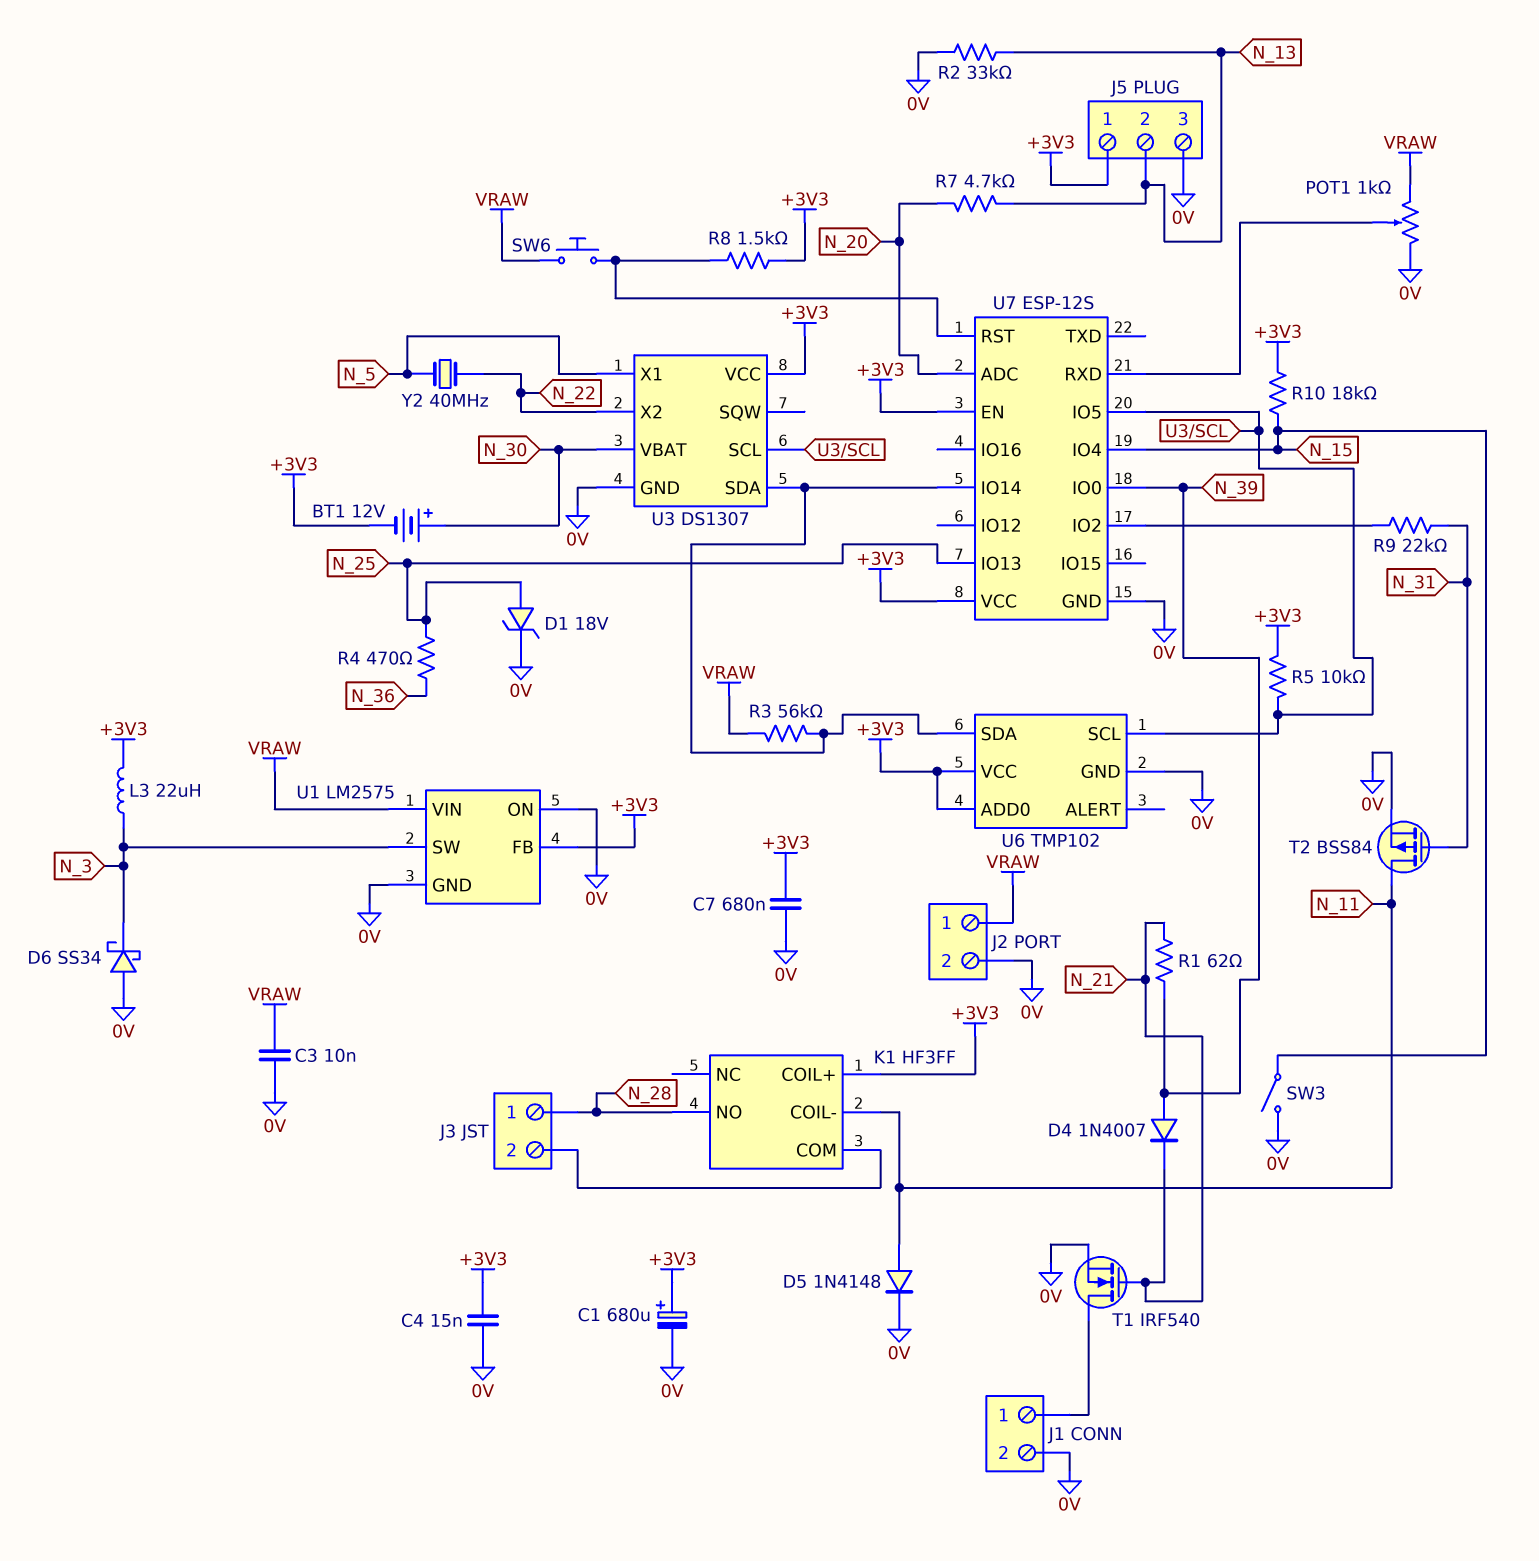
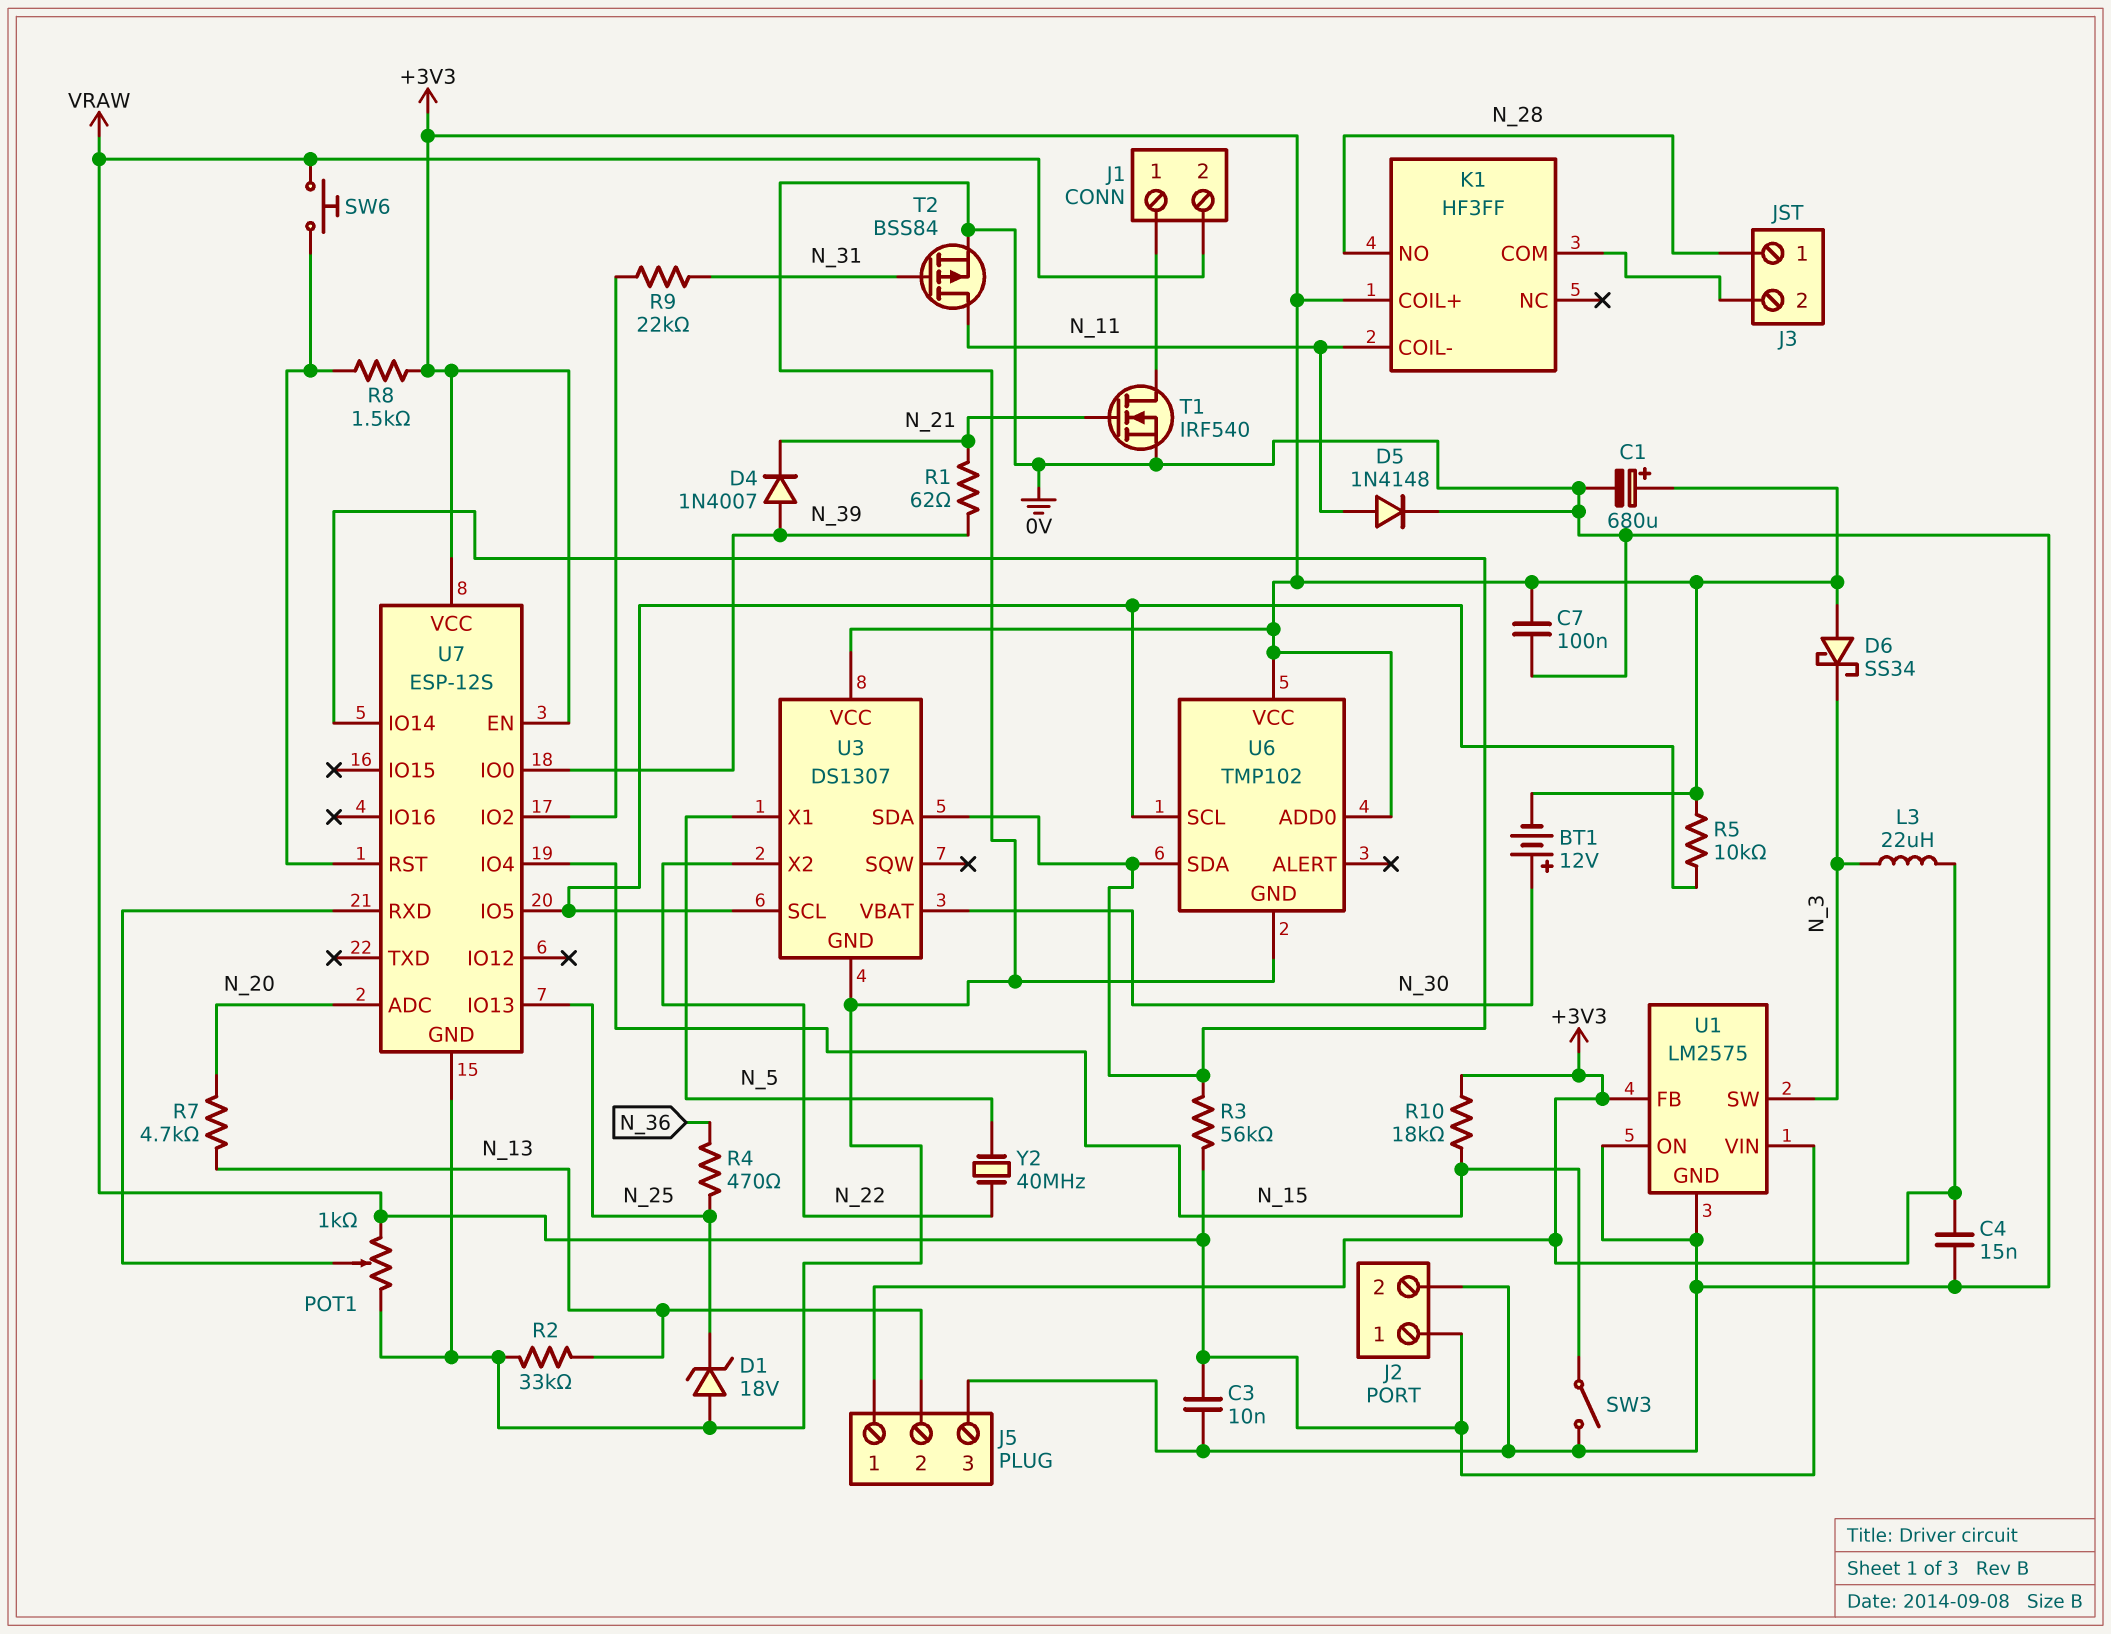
C7: 680nF (+3V3, 0V) -> 100nF (+3V3, 0V)
D1: zener 18V (A N_25, K 0V) -> zener 18V (A 0V, K N_25)
D6: schottky SS34 (A 0V, K N_3) -> schottky SS34 (A +3V3, K N_3)
J1 pin 2: 0V -> VRAW

